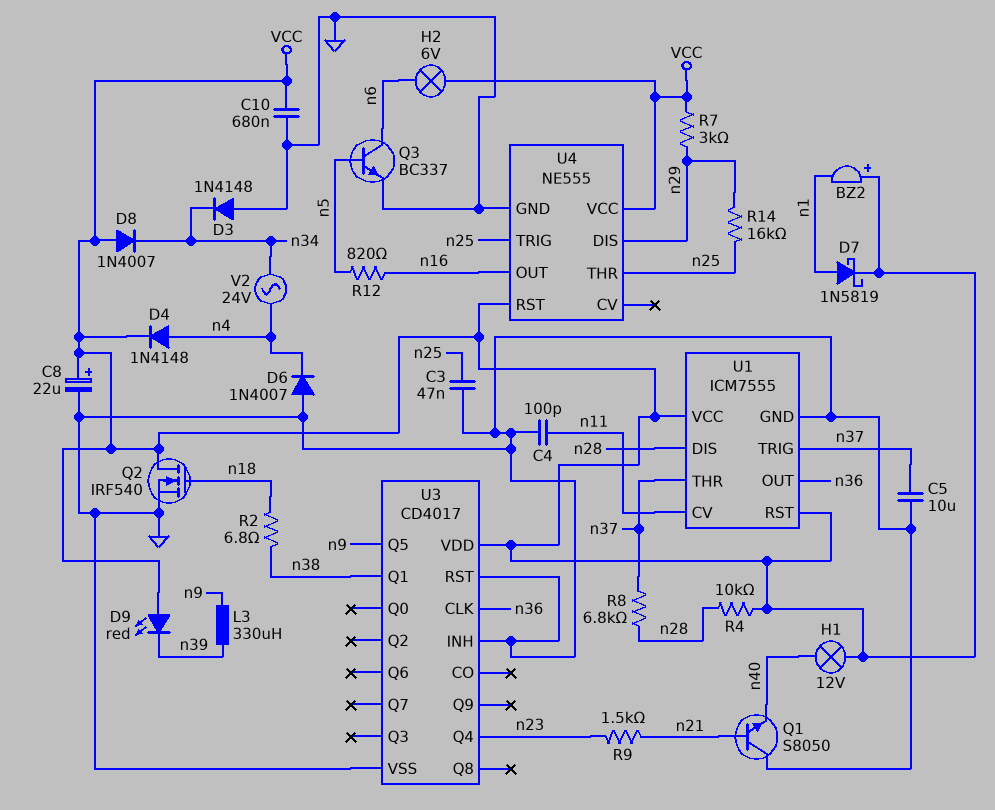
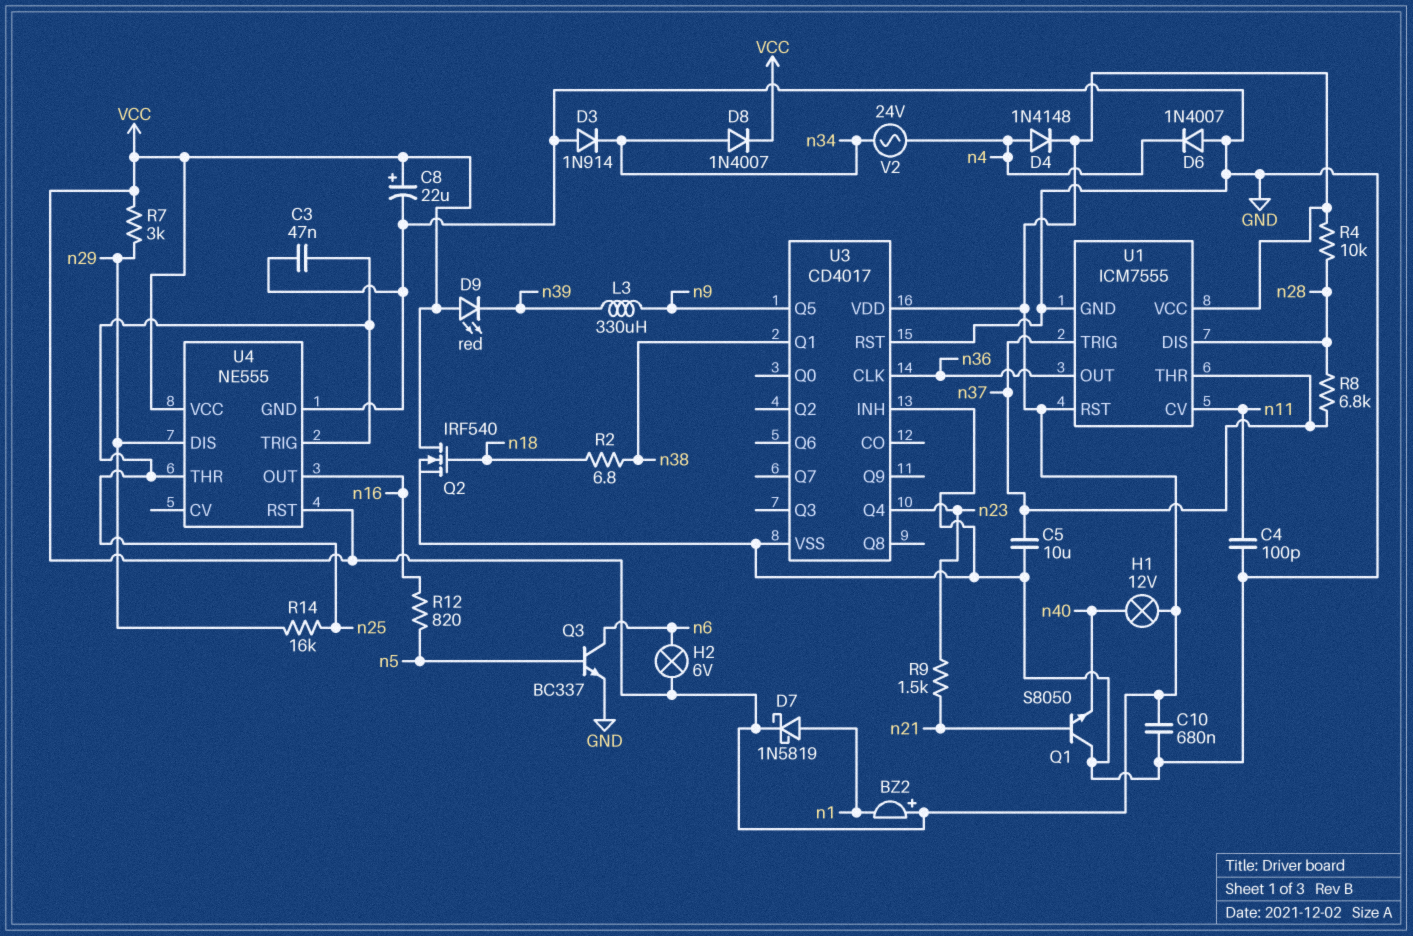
D3: diode 1N4148 (A GND, K n34) -> diode 1N914 (A GND, K n34)
D8: diode 1N4007 (A VCC, K n34) -> diode 1N4007 (A n34, K VCC)

